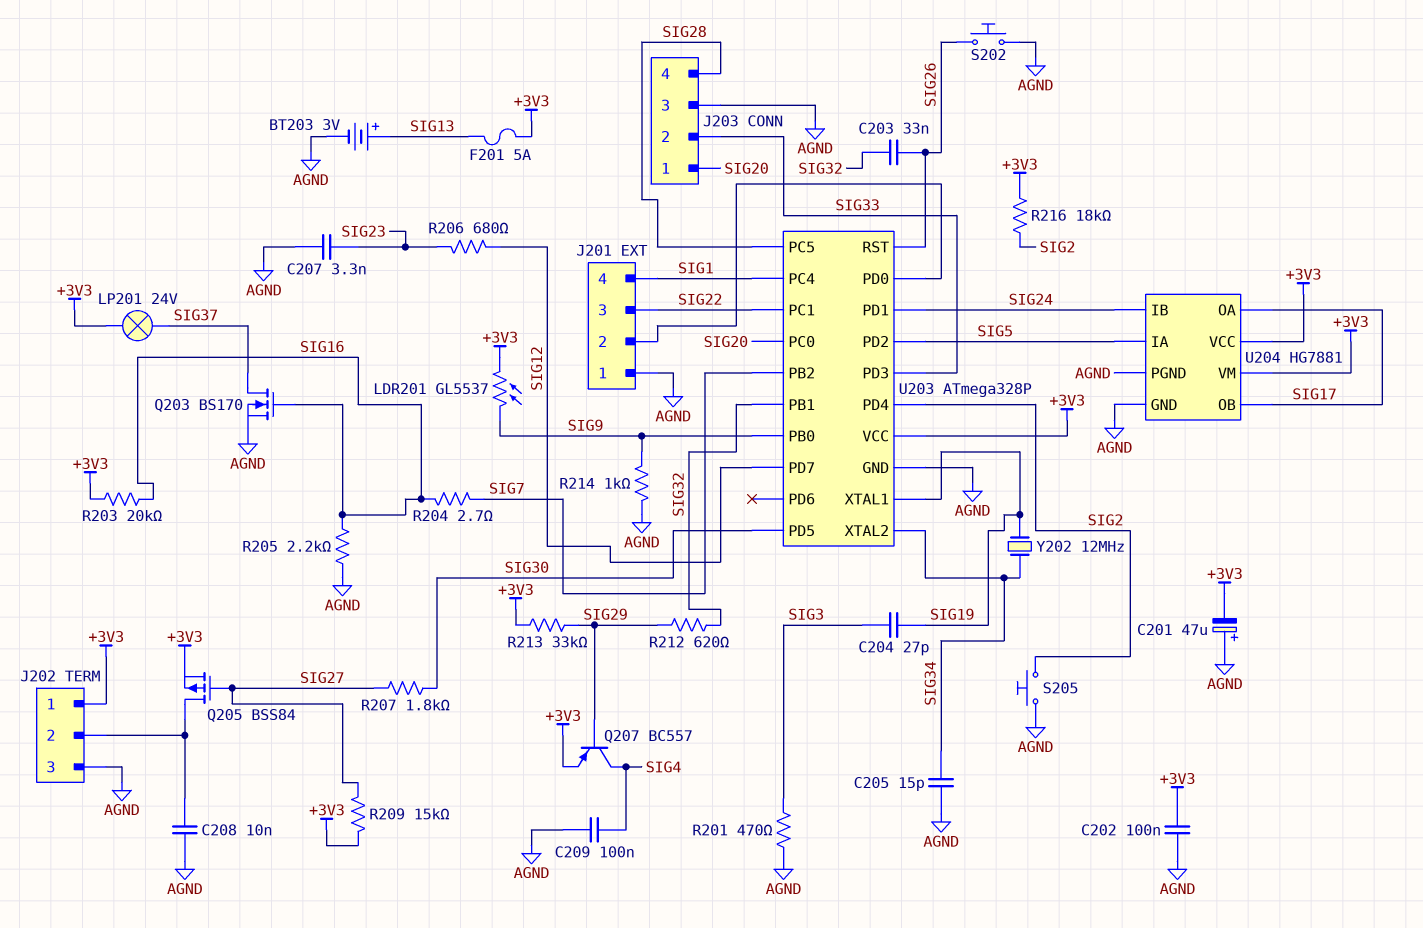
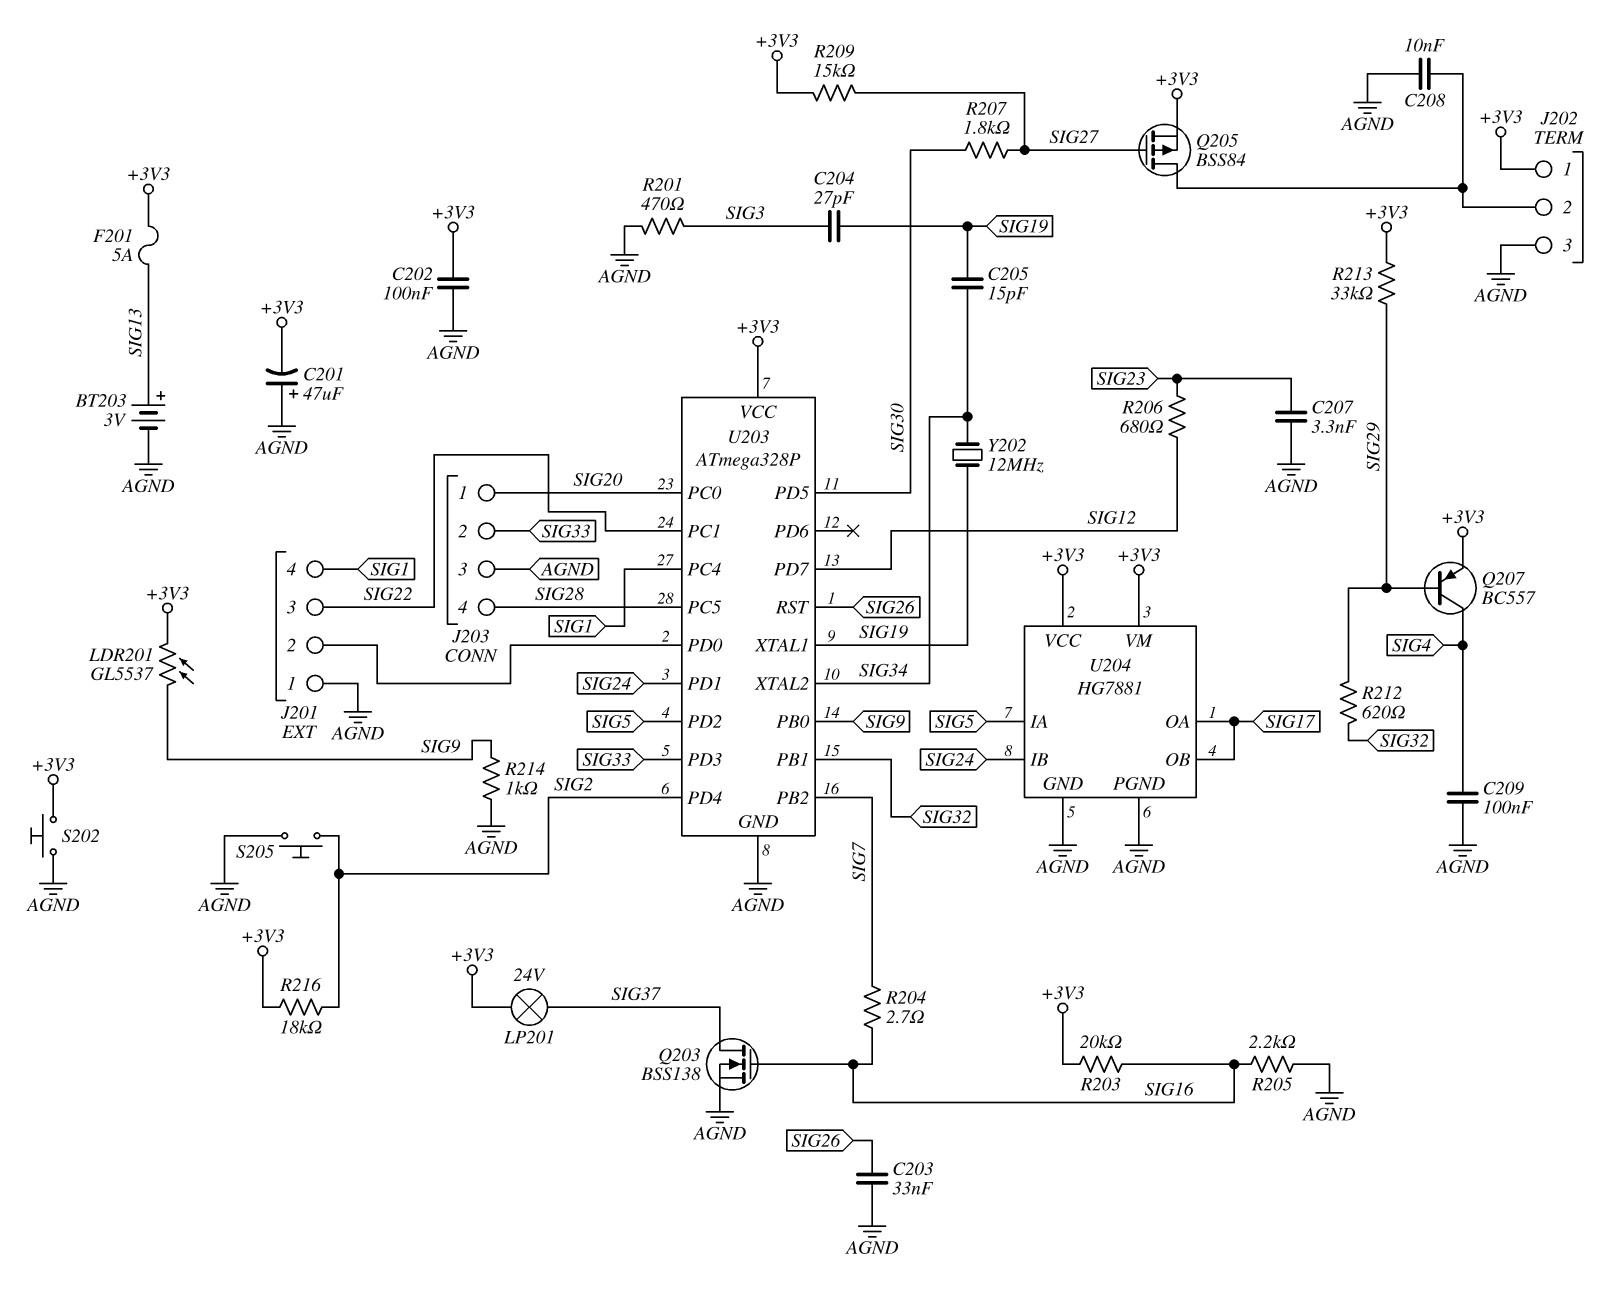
C203: 33nF (SIG26, SIG32) -> 33nF (AGND, SIG26)
C205: 15pF (AGND, SIG34) -> 15pF (SIG19, SIG34)
Q203: NMOS BS170 (G SIG16, D SIG37, S AGND) -> NMOS BSS138 (G SIG16, D SIG37, S AGND)
S202: button (AGND, SIG26) -> button (+3V3, AGND)

